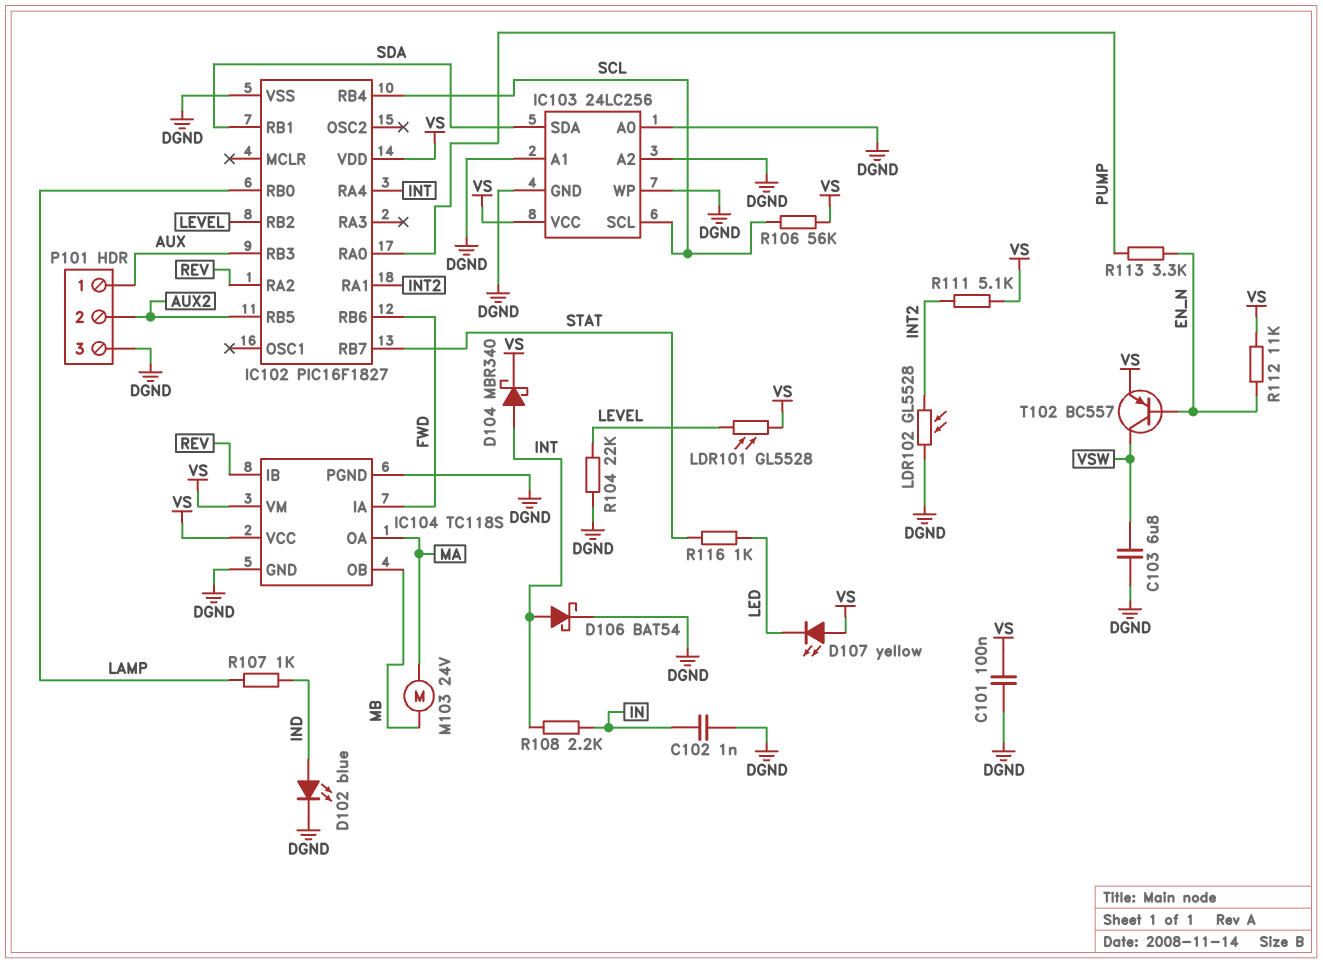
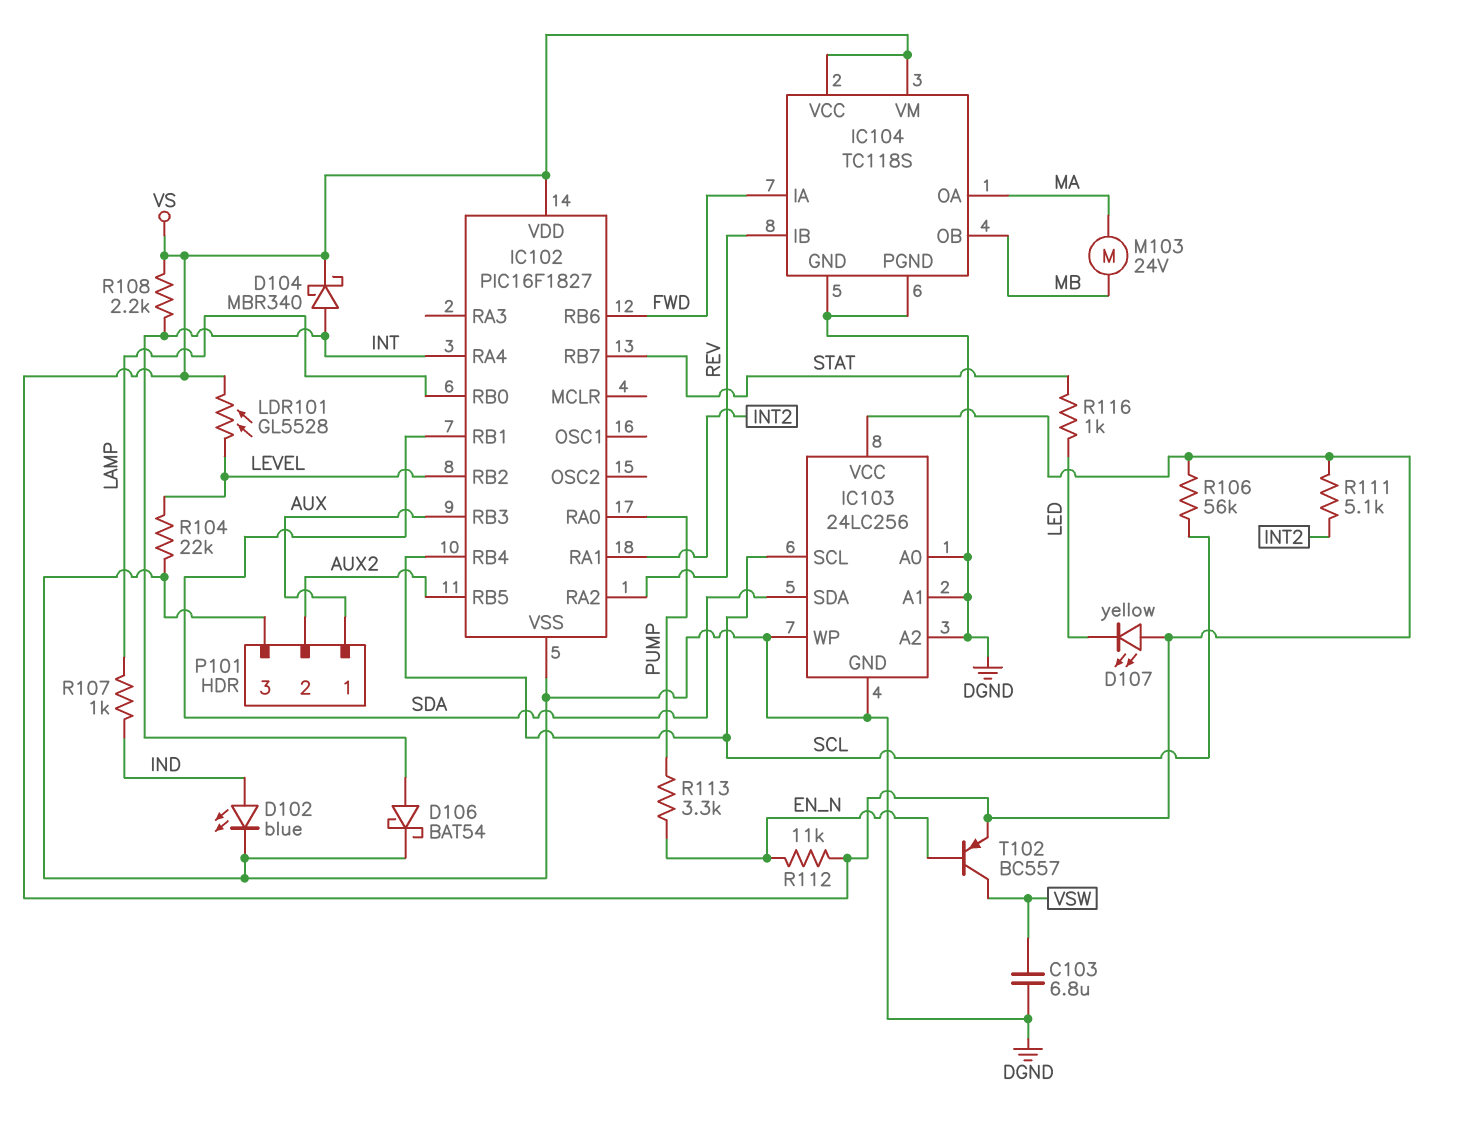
C101: 100nF (DGND, VS) -> none
C102: 1nF (DGND, IN) -> none
LDR102: GL5528 (DGND, INT2) -> none
R108: 2.2k (IN, INT) -> 2.2k (INT, VS)

